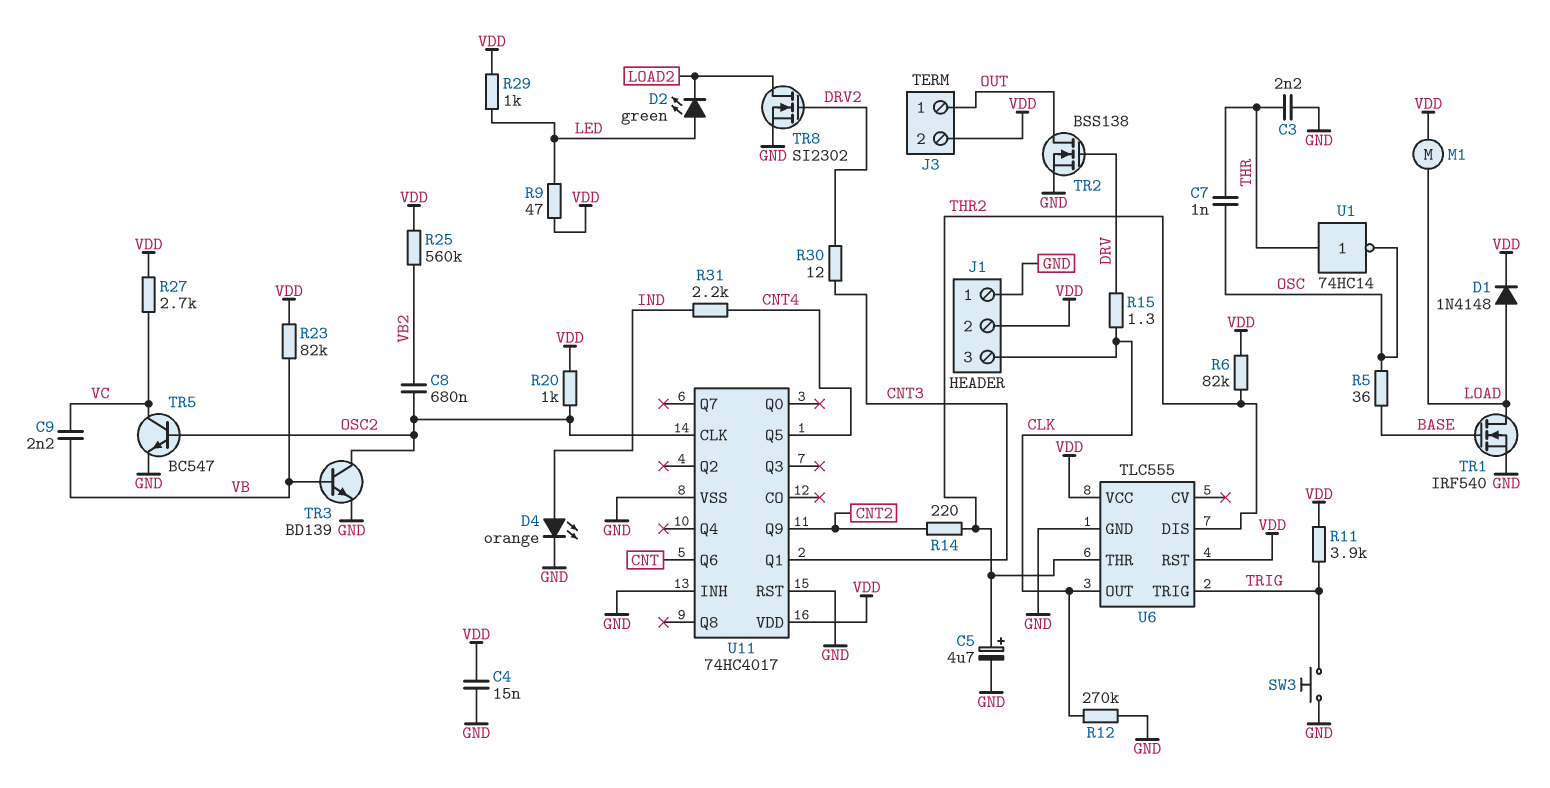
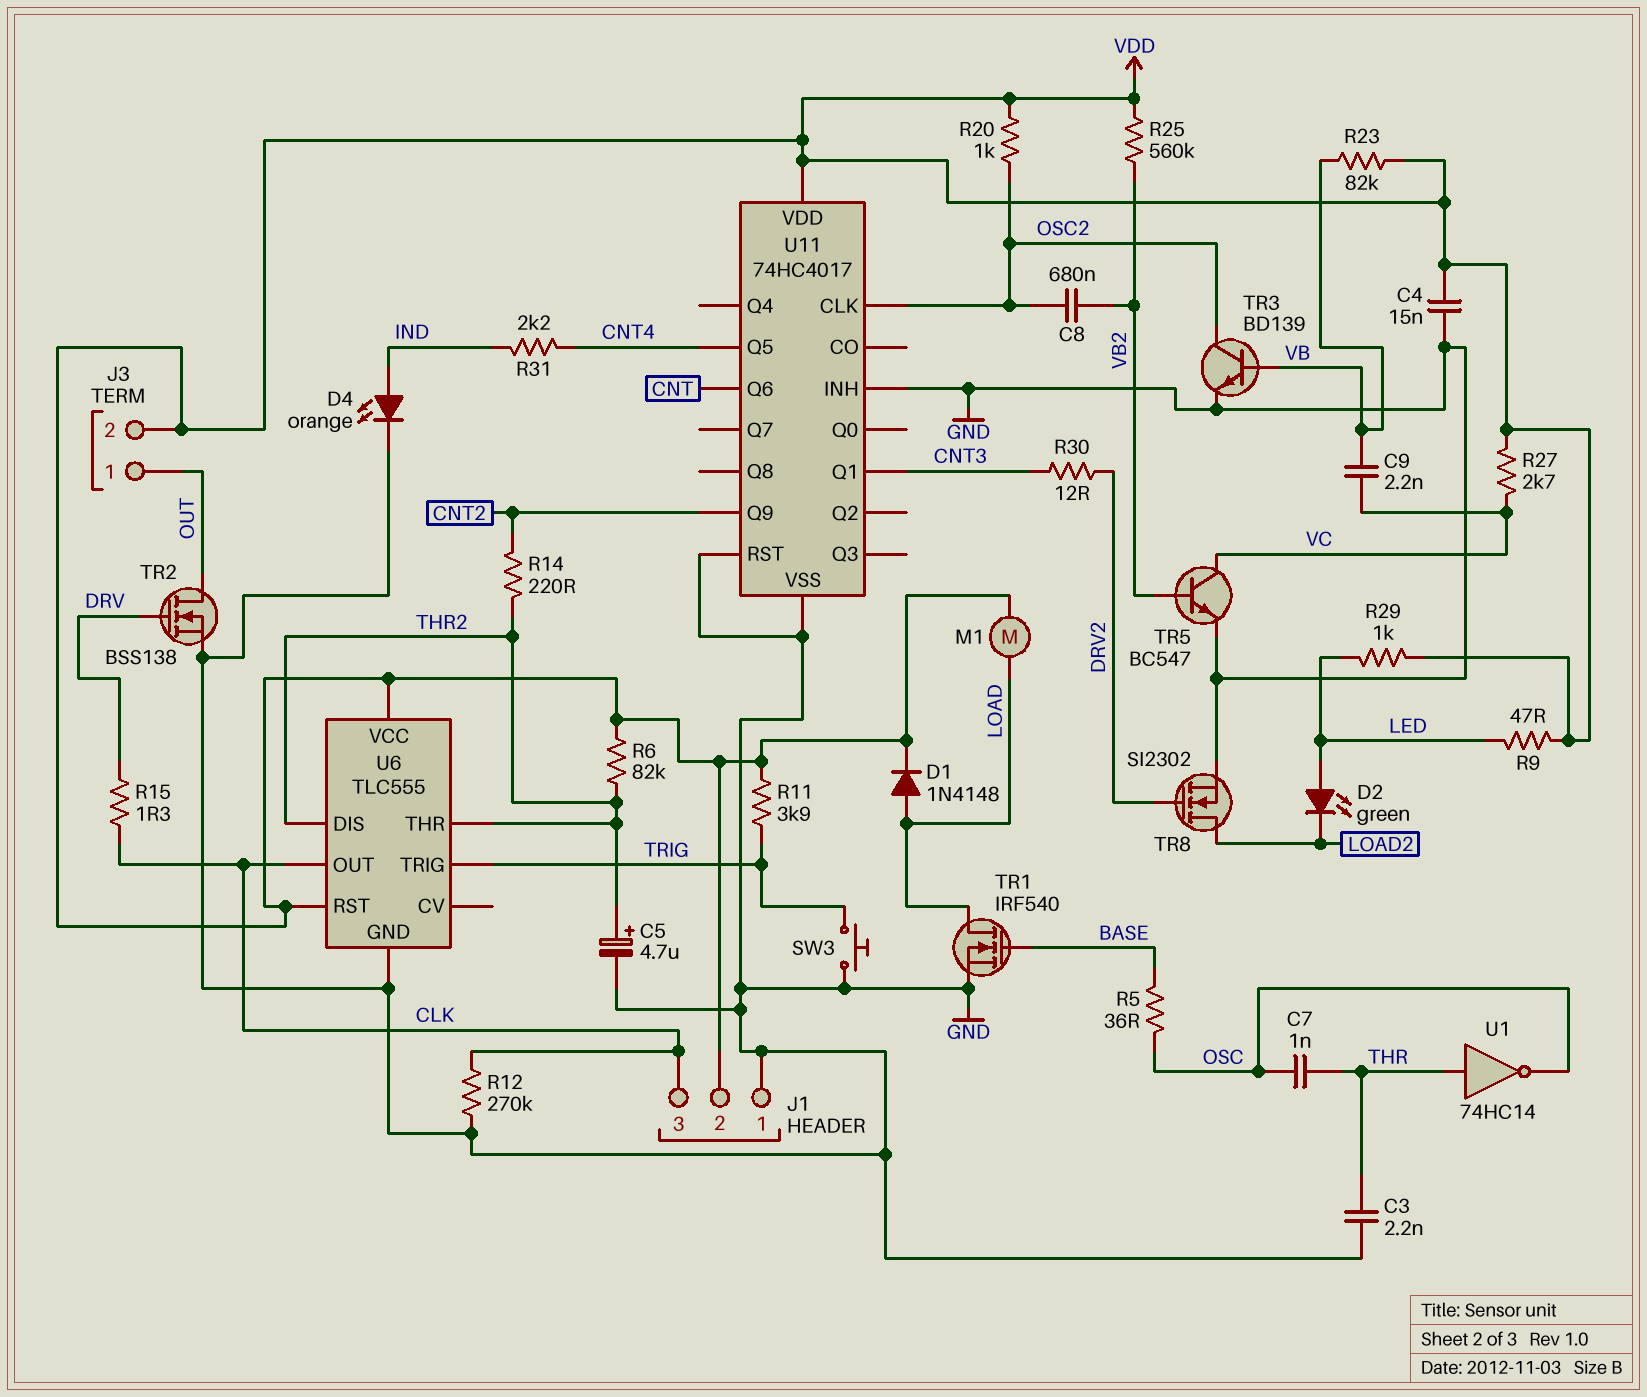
TR5: NPN BC547 (B OSC2, C VC, E GND) -> NPN BC547 (B VB2, C VC, E GND)

